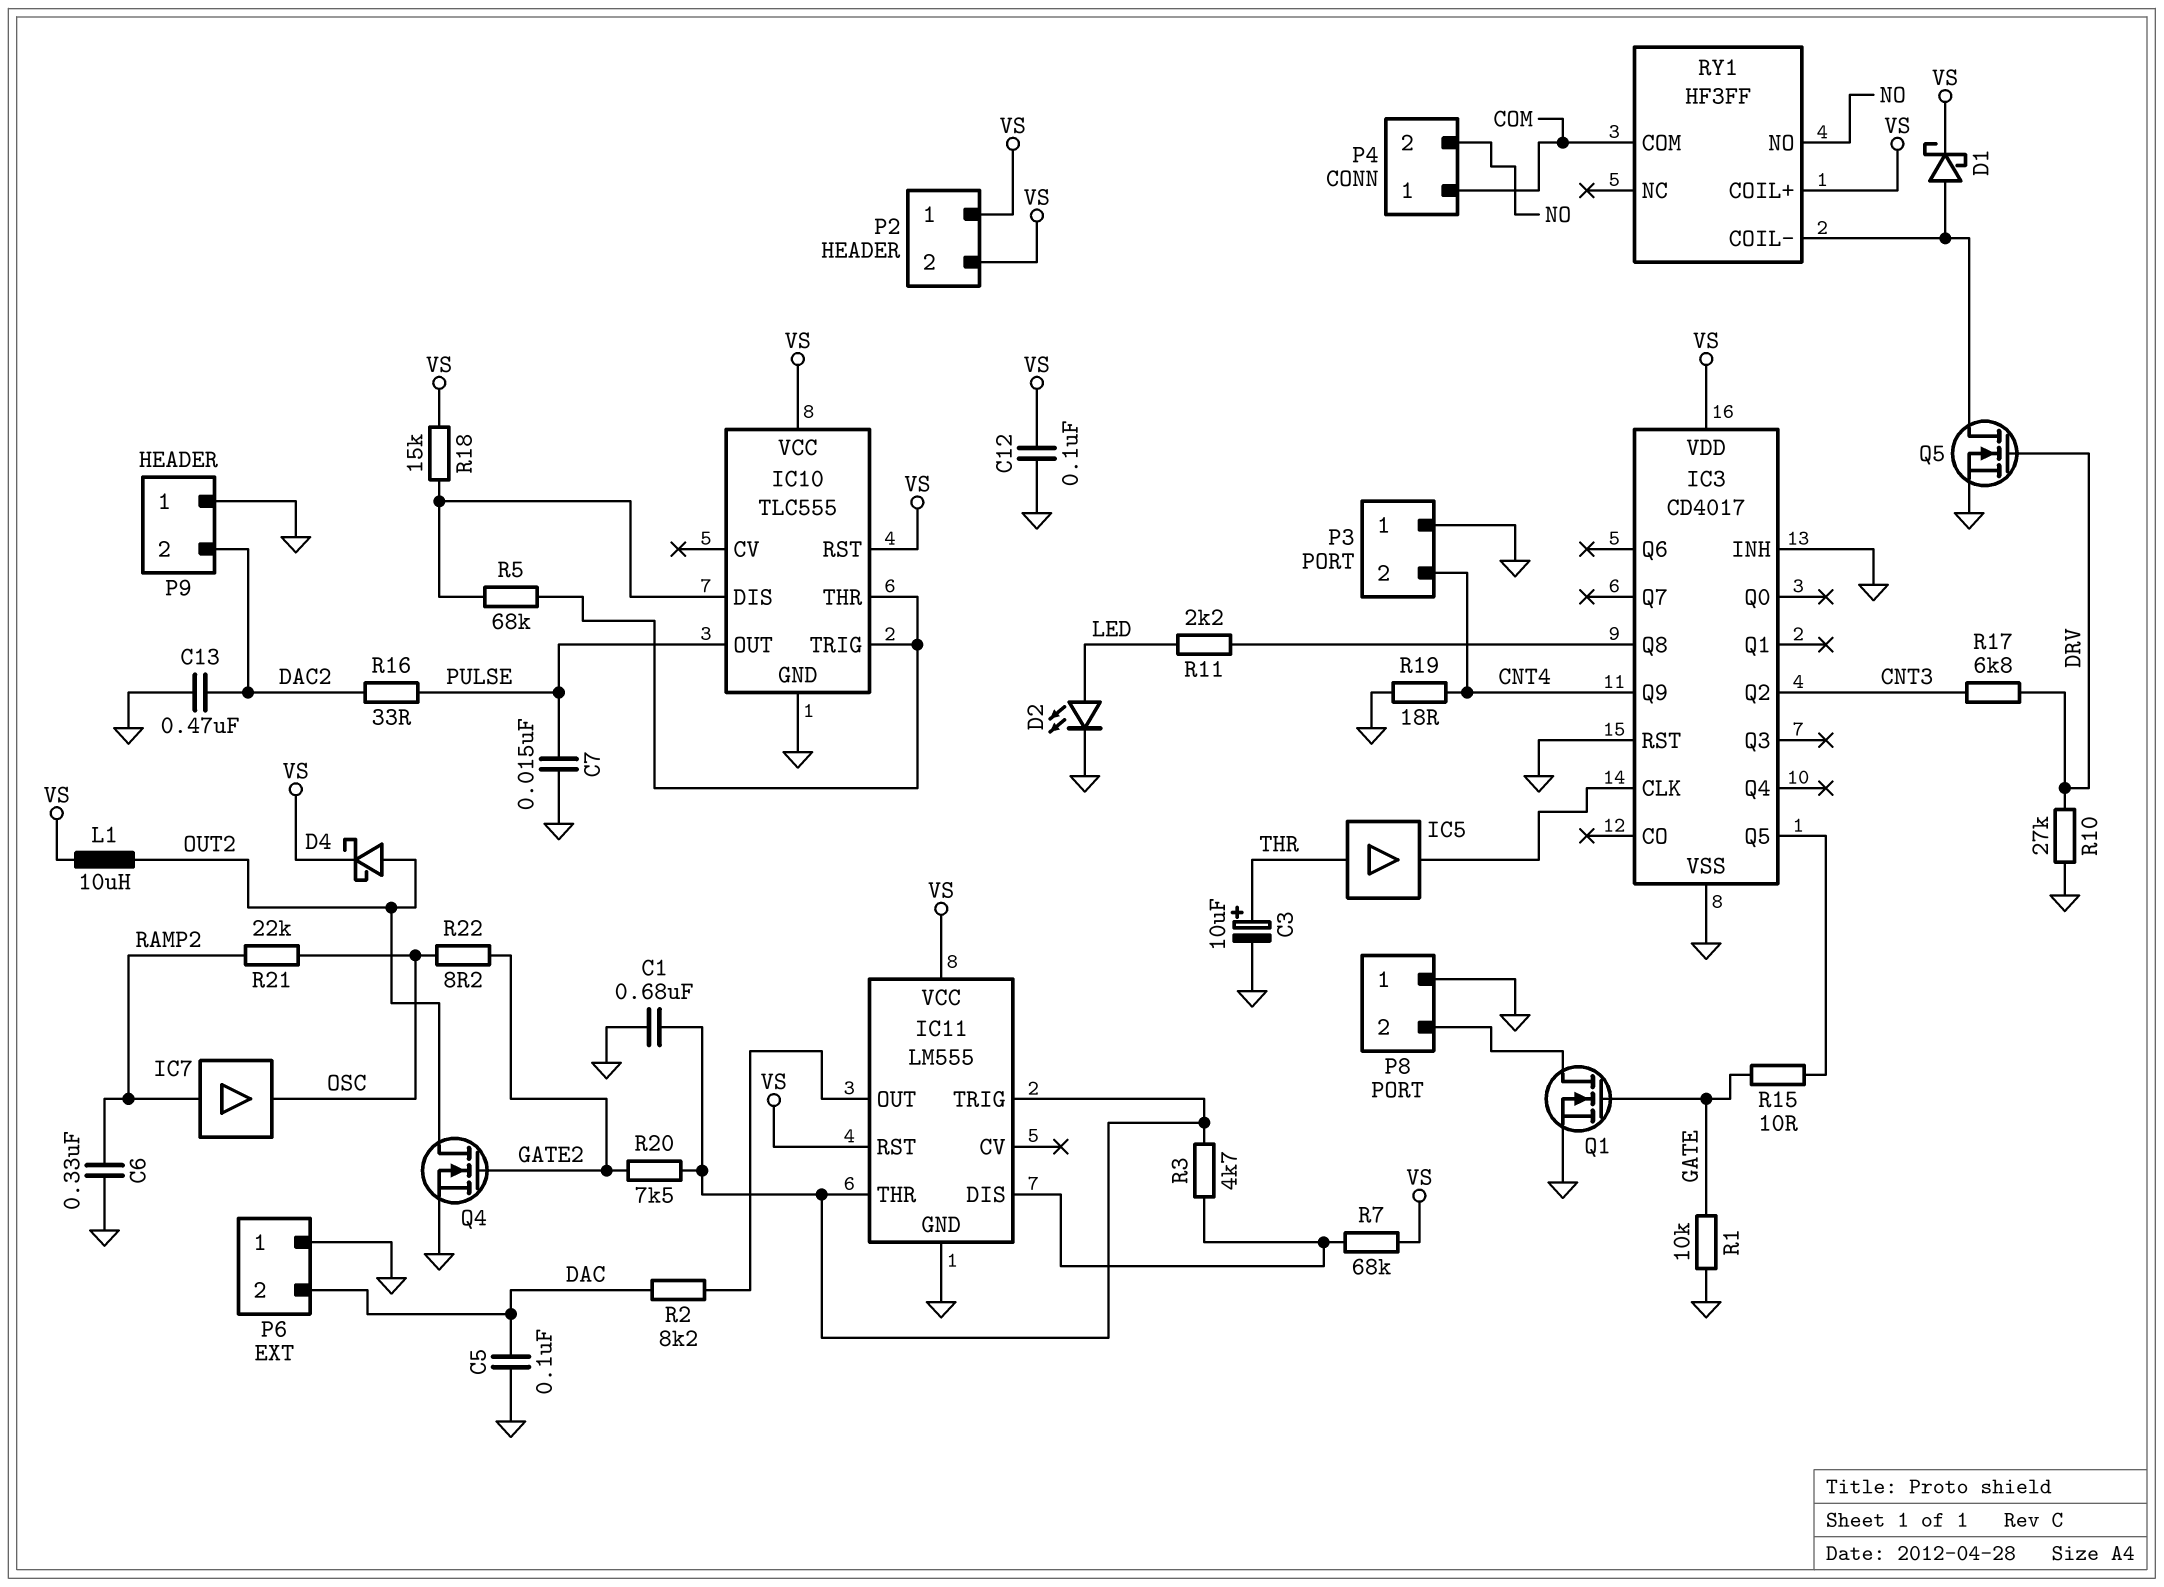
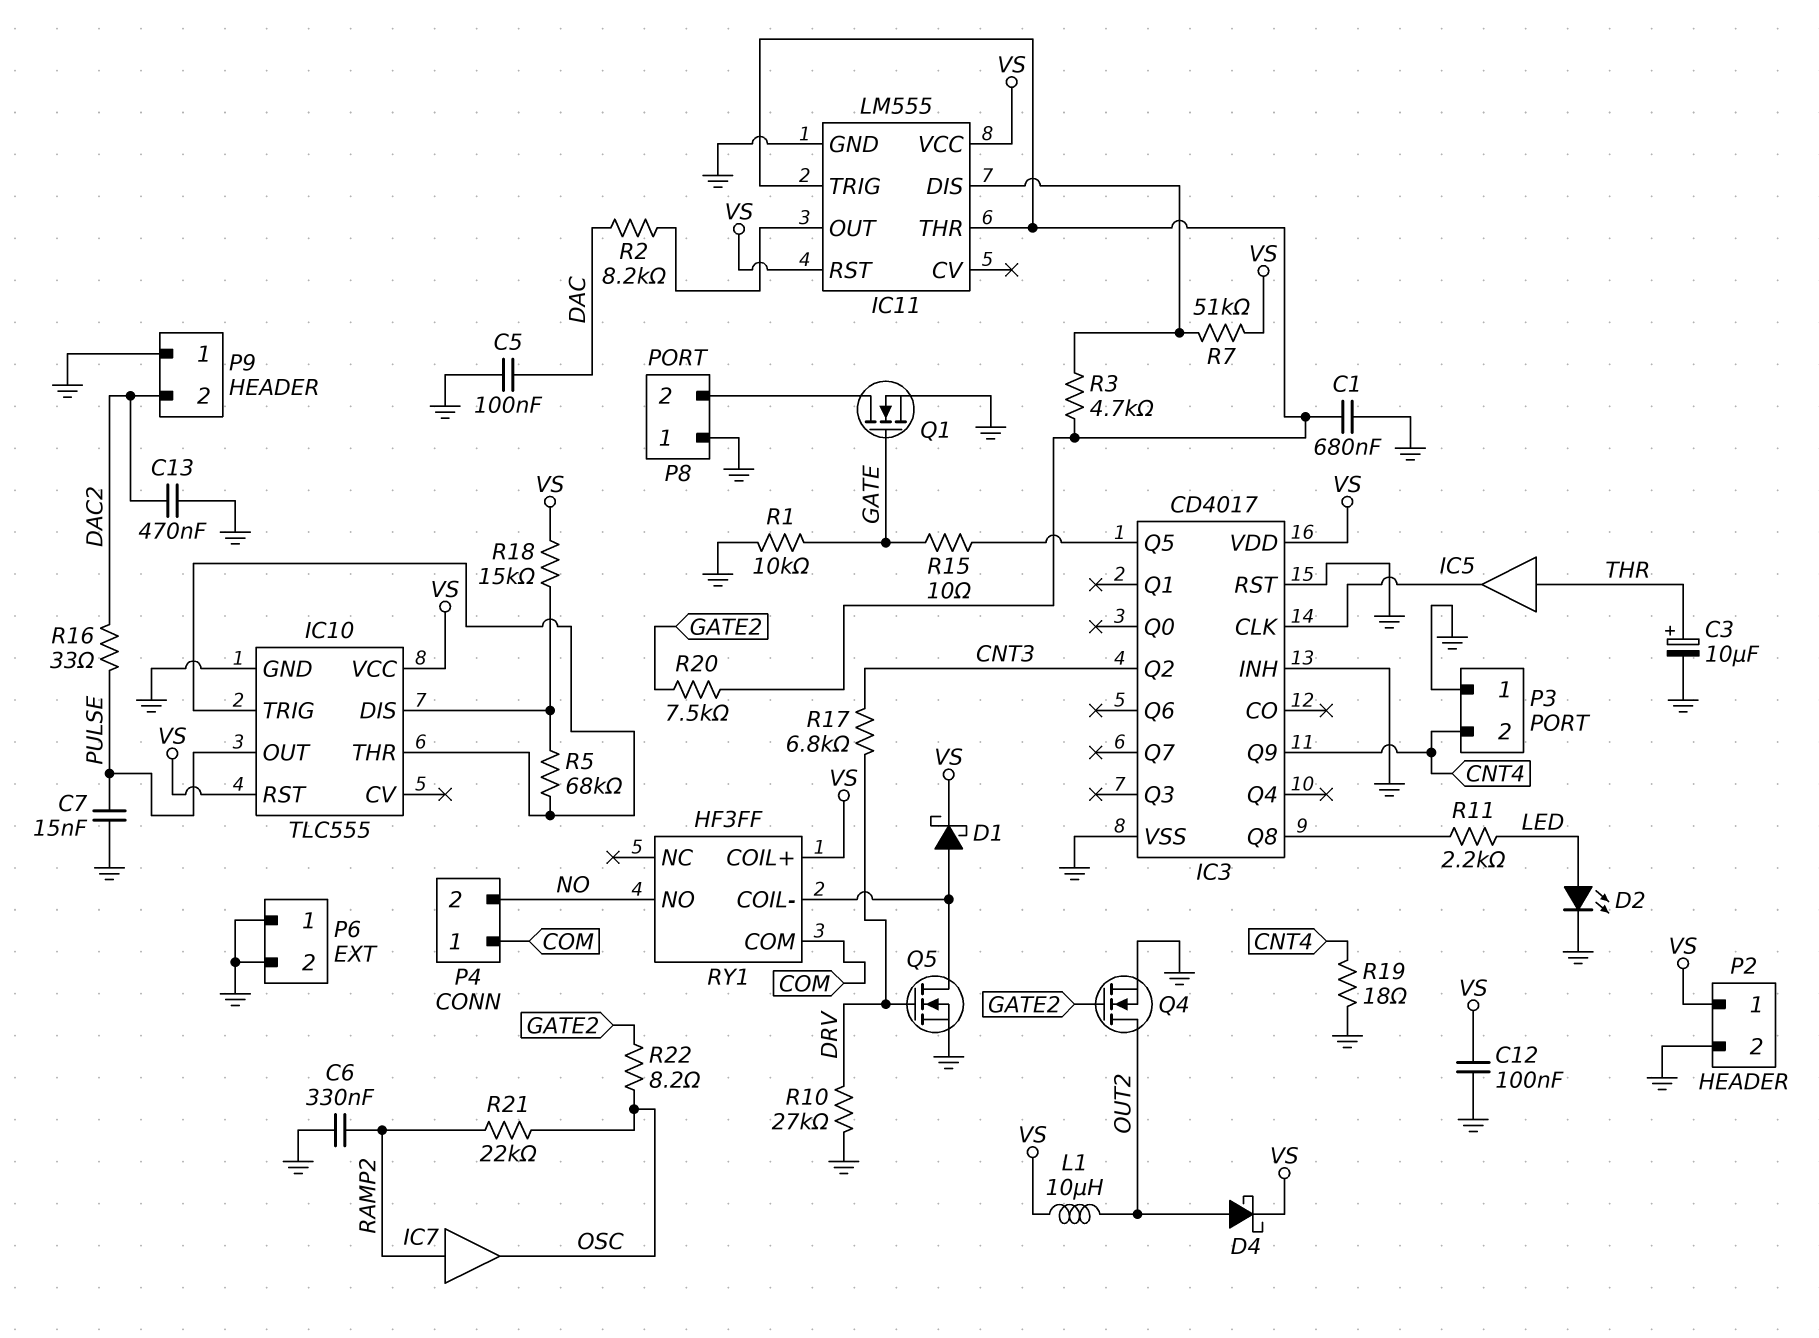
P2 pin 2: VS -> GND
P6 pin 2: DAC -> GND
R7: 68k (IC11/DIS, VS) -> 51k (IC11/DIS, VS)

